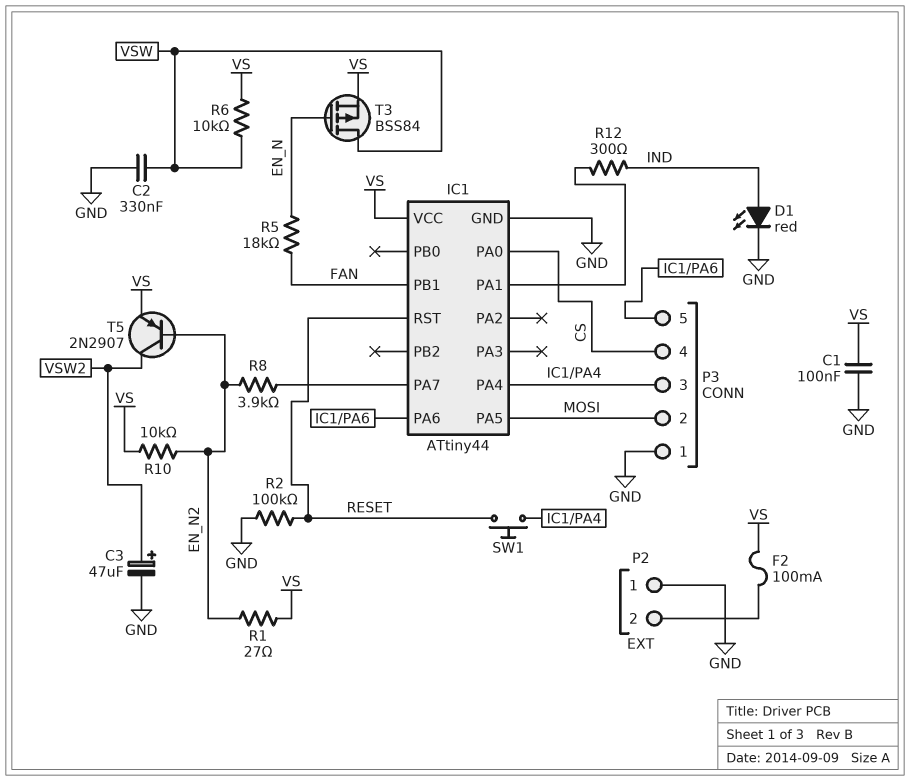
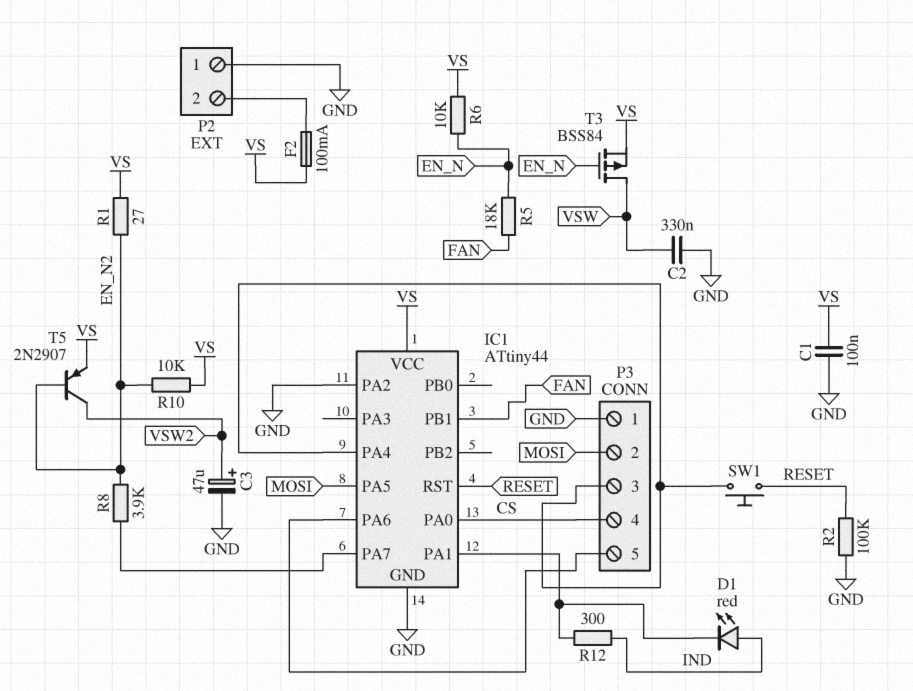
D1: LED red (A IND, K GND) -> LED red (A IND, K IC1/PA1)
IC1 pin PA2: none -> GND
R6: 10k (VS, VSW) -> 10k (EN_N, VS)

